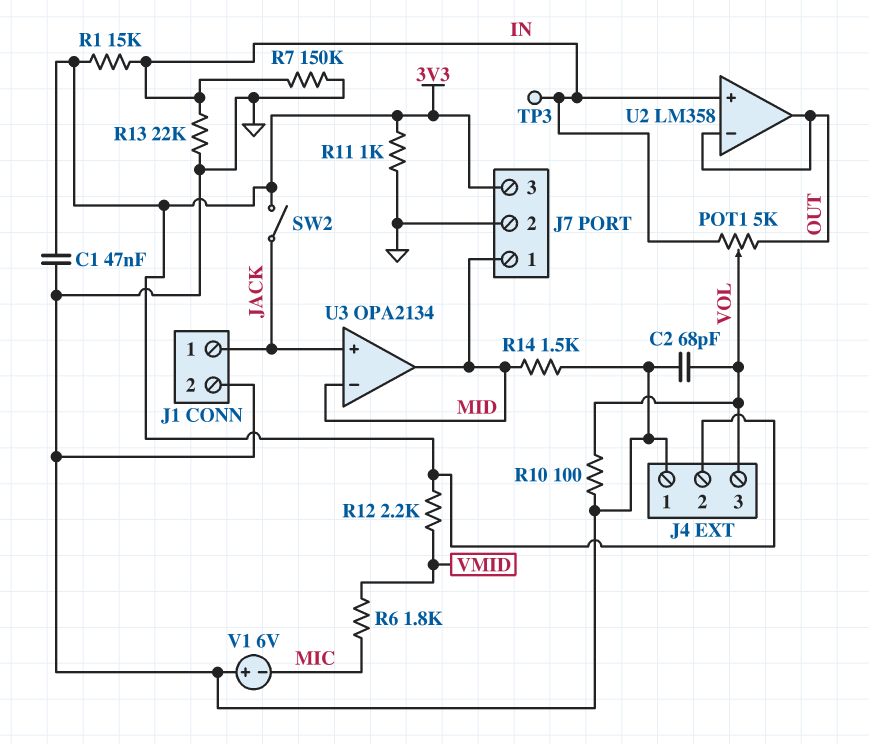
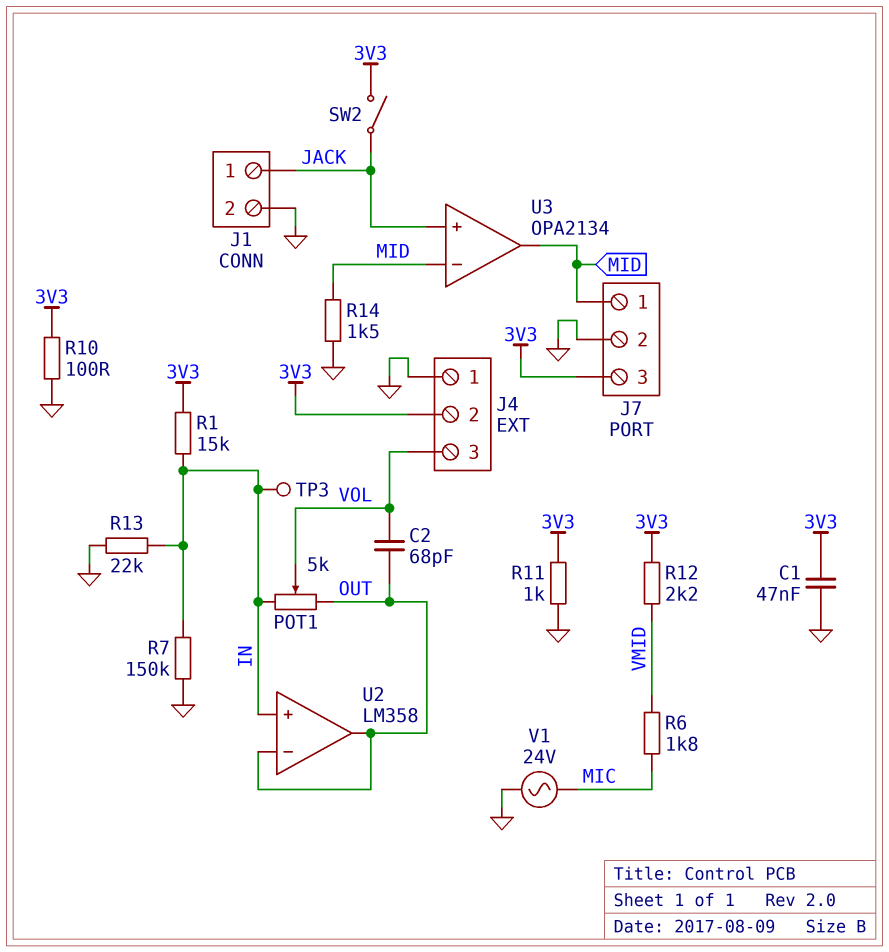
C2: 68pF (GND, VOL) -> 68pF (OUT, VOL)
R10: 100 (GND, VOL) -> 100 (3V3, GND)
V1: 6V (plus GND, minus MIC) -> AC 24V (GND, MIC)

